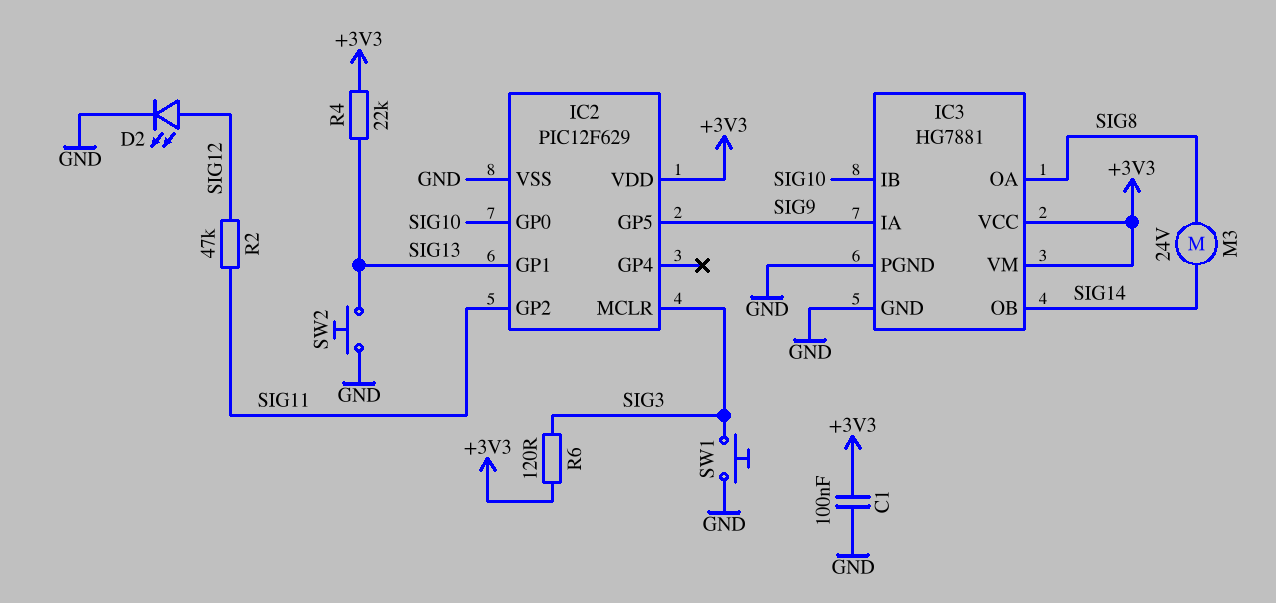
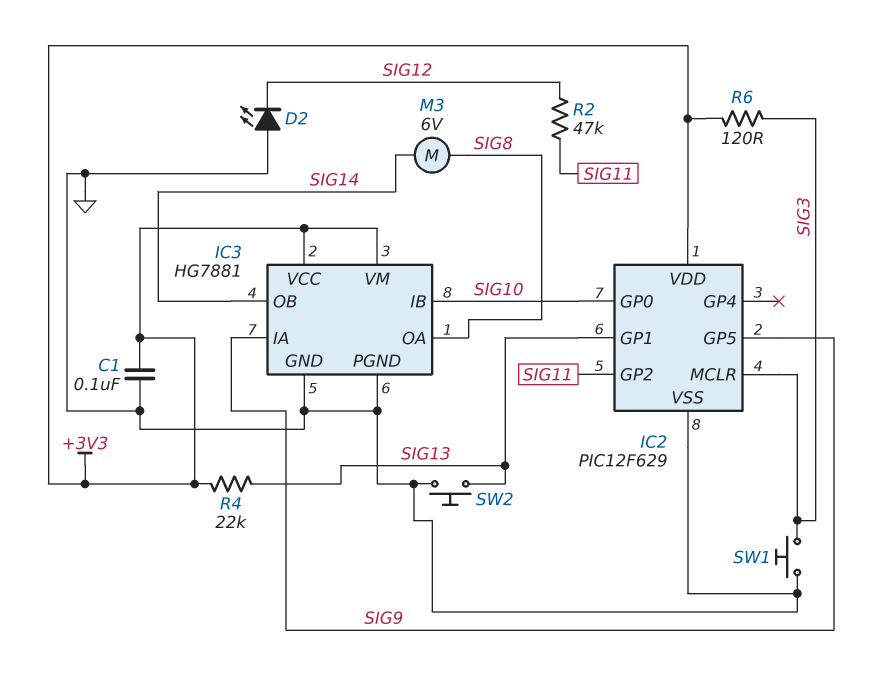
D2: LED (A SIG12, K GND) -> LED (A GND, K SIG12)
M3: motor 24V (SIG8, SIG14) -> motor 6V (SIG8, SIG14)

